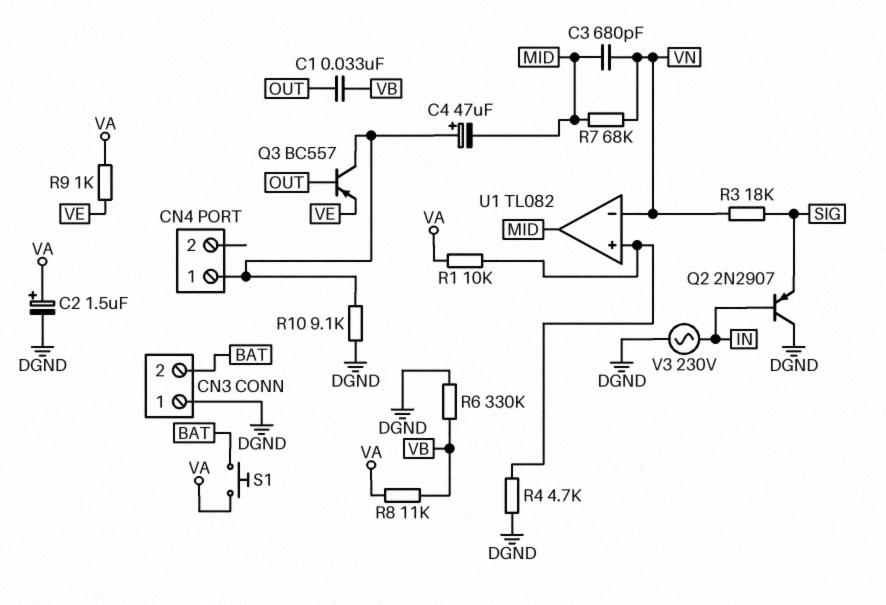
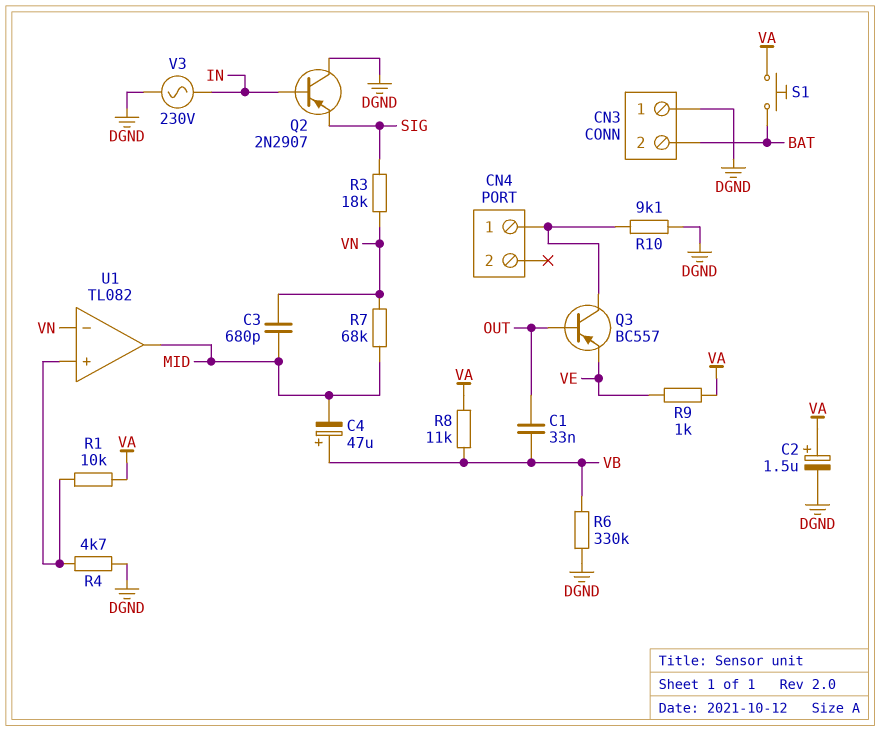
C4: 47uF (plus CN4/1, minus MID) -> 47uF (plus VB, minus MID)

